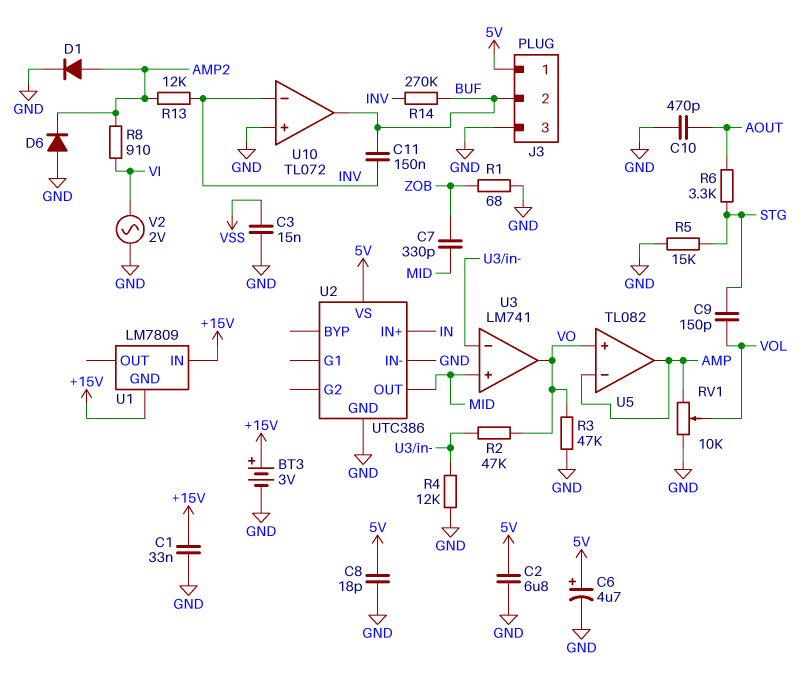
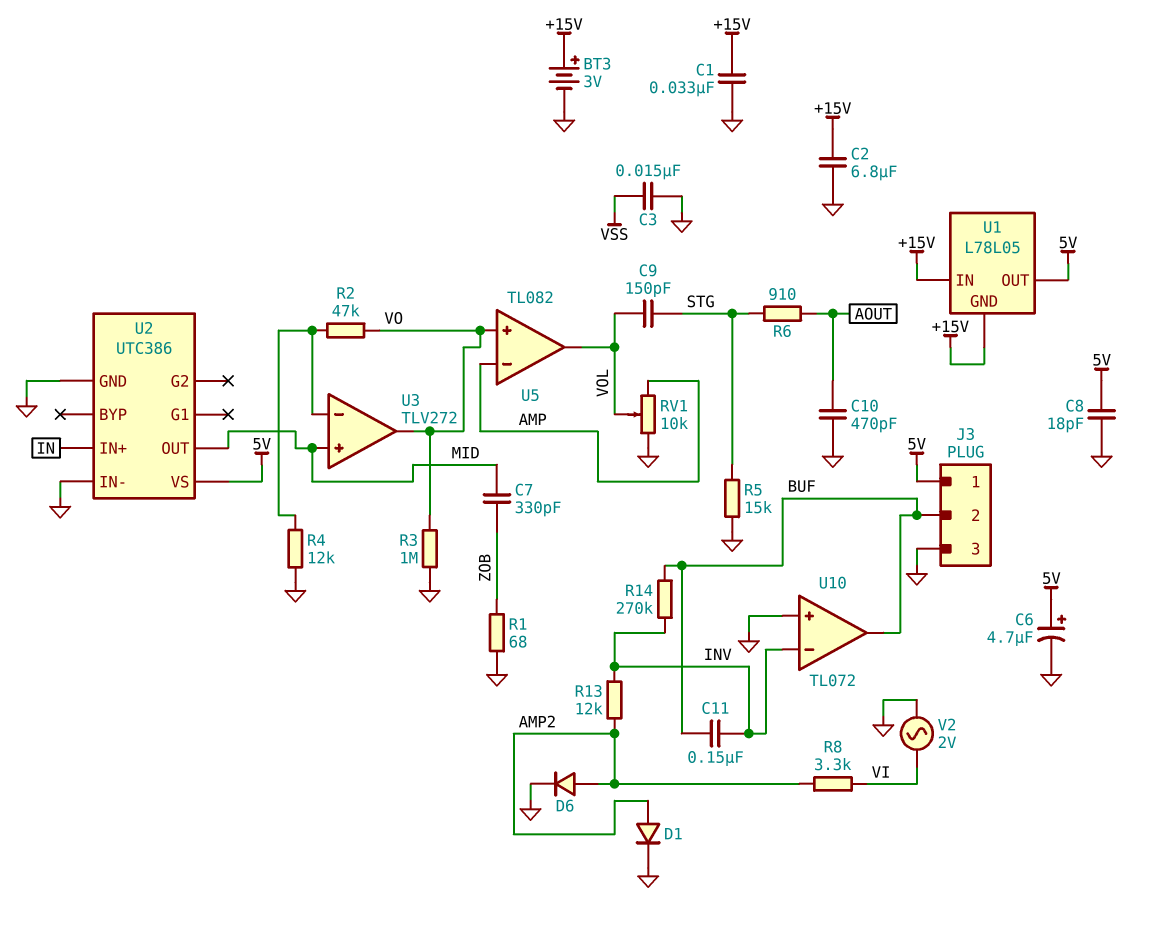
C2: 6.8uF (5V, GND) -> 6.8uF (+15V, GND)
D6: diode (A GND, K AMP2) -> diode (A AMP2, K GND)
R3: 47k (GND, VO) -> 1M (GND, VO)
R6: 3.3k (AOUT, STG) -> 910 (AOUT, STG)
R8: 910 (AMP2, VI) -> 3.3k (AMP2, VI)
U1: LM7809 -> L78L05
U1 pin OUT: none -> 5V
U3: LM741 -> TLV272
U5 pin out: AMP -> VOL

